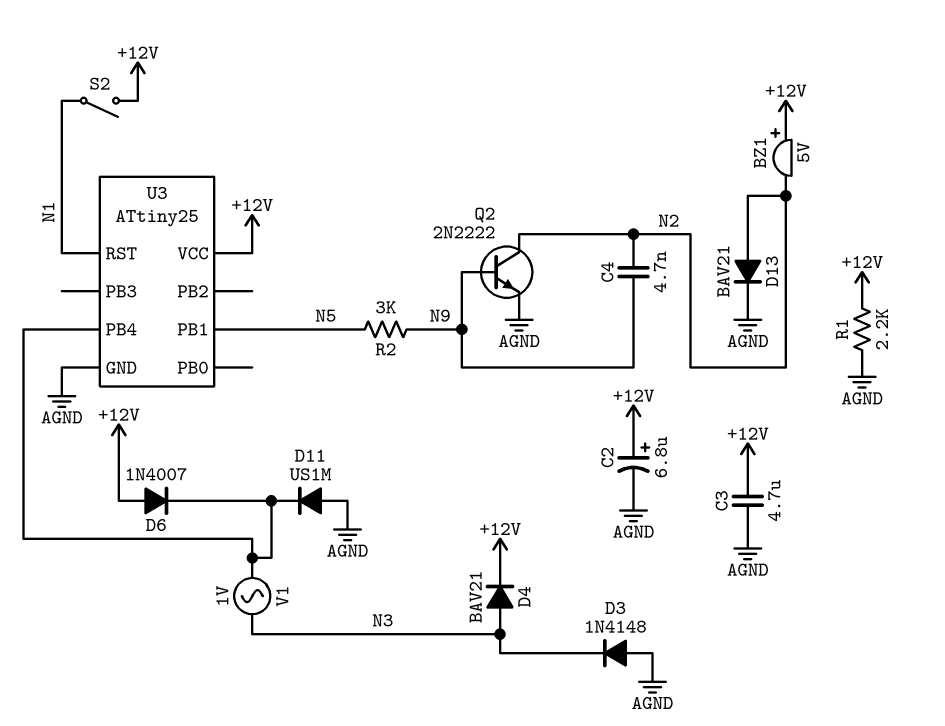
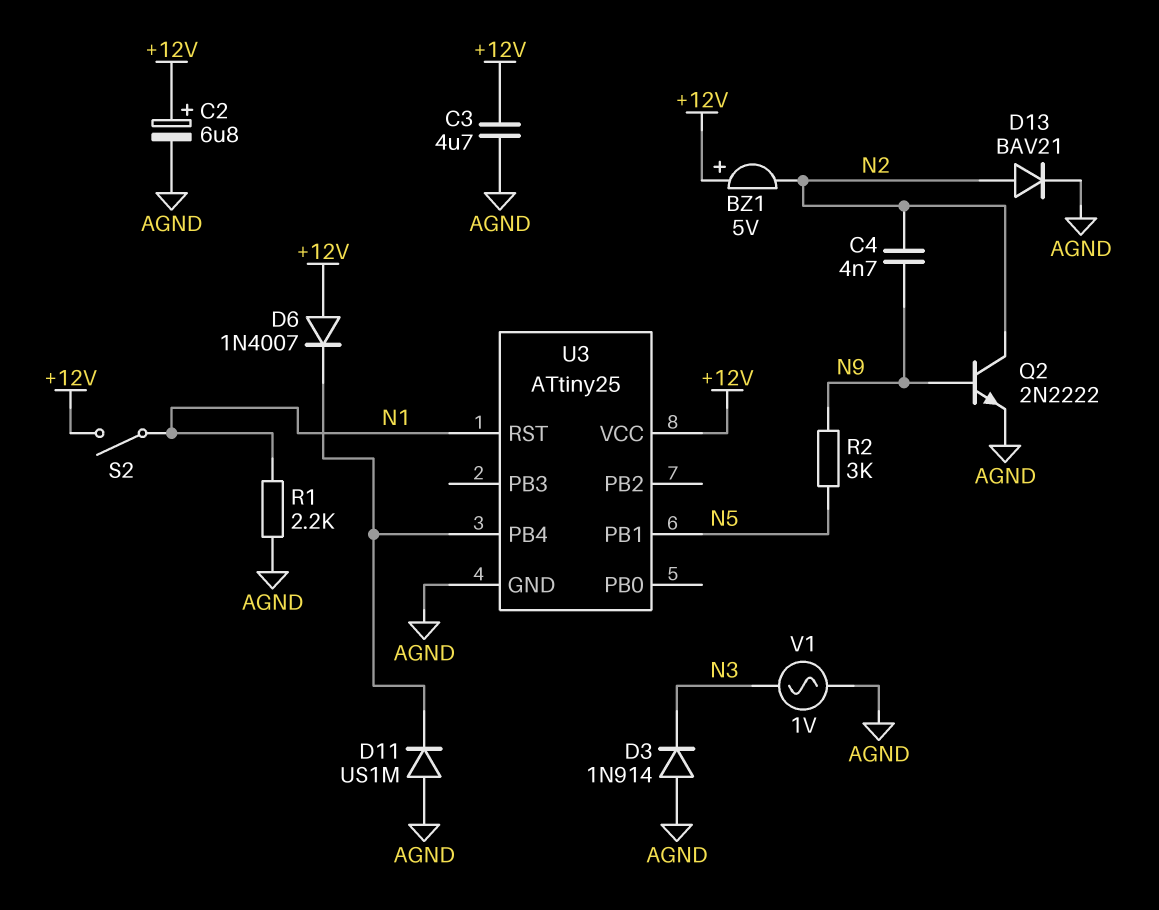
D3: diode 1N4148 (A AGND, K N3) -> diode 1N914 (A AGND, K N3)
D4: diode BAV21 (A N3, K +12V) -> none
R1: 2.2k (+12V, AGND) -> 2.2k (AGND, N1)
V1: AC 1V (N3, U3/PB4) -> AC 1V (AGND, N3)

